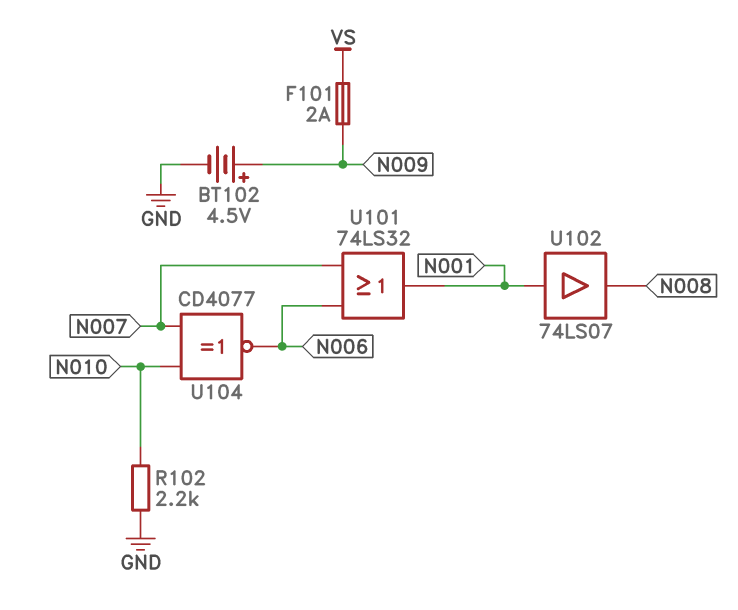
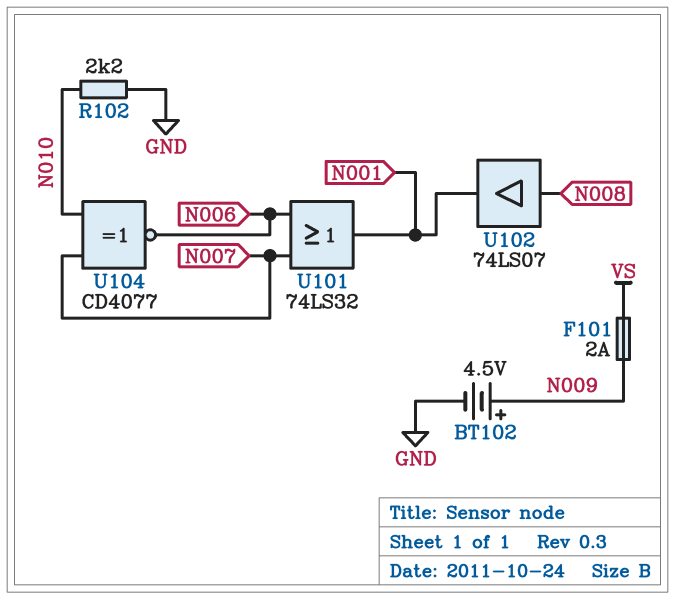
U102: buffer 74LS07 (in N001, out N008) -> buffer 74LS07 (in N008, out N001)

